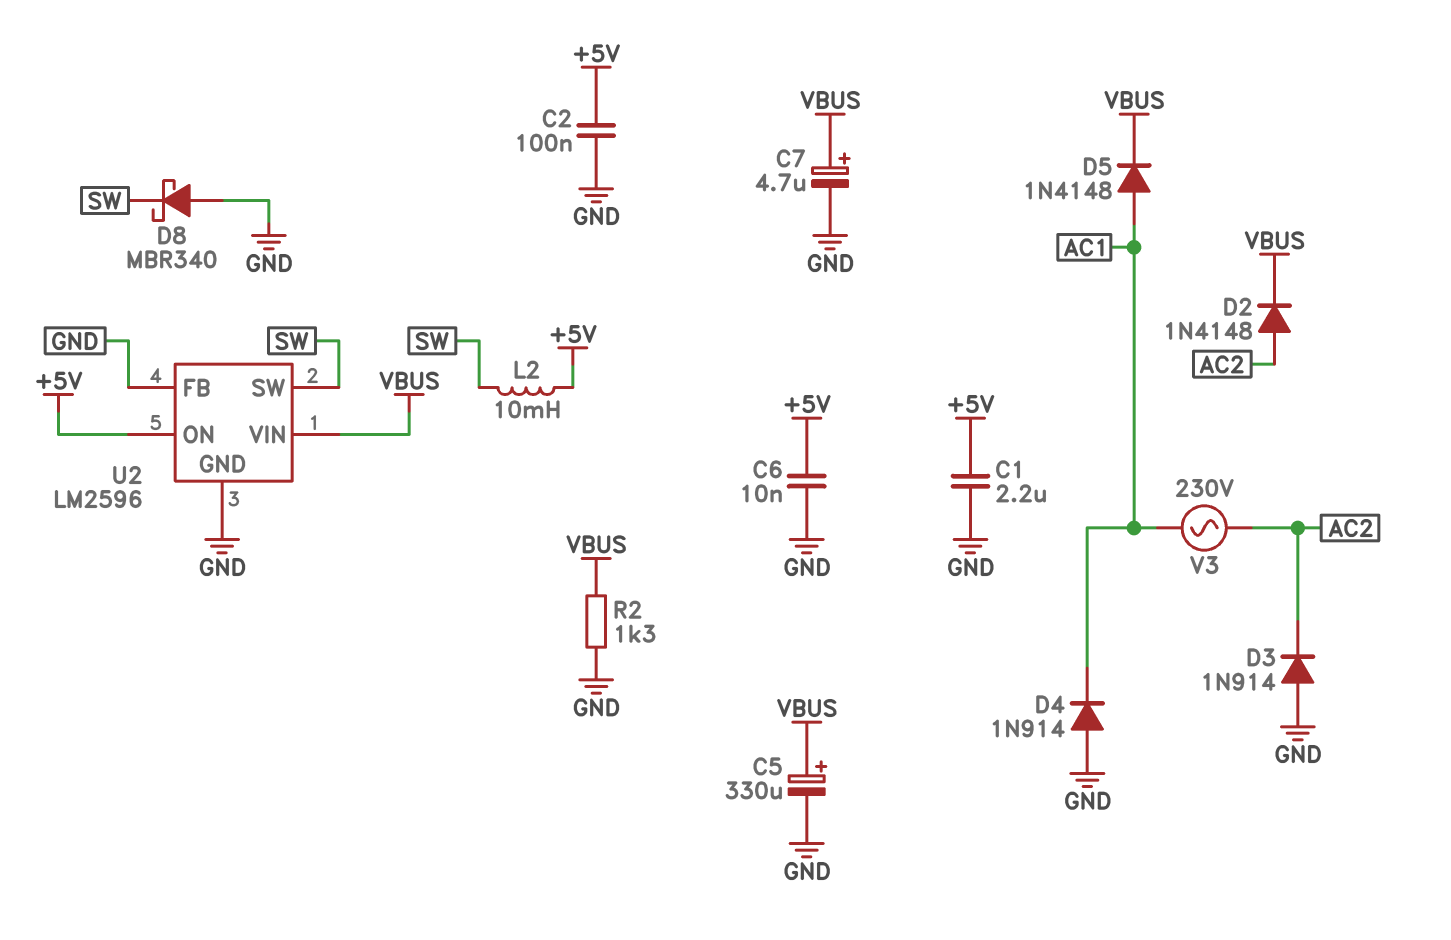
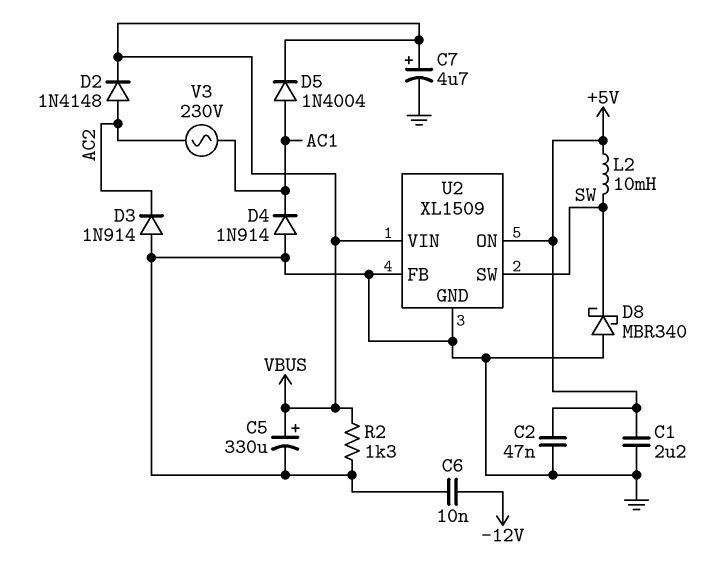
C2: 100nF (+5V, GND) -> 47nF (+5V, GND)
C6: 10nF (+5V, GND) -> 10nF (-12V, GND)
D5: diode 1N4148 (A AC1, K VBUS) -> diode 1N4004 (A AC1, K VBUS)
U2: LM2596 -> XL1509

